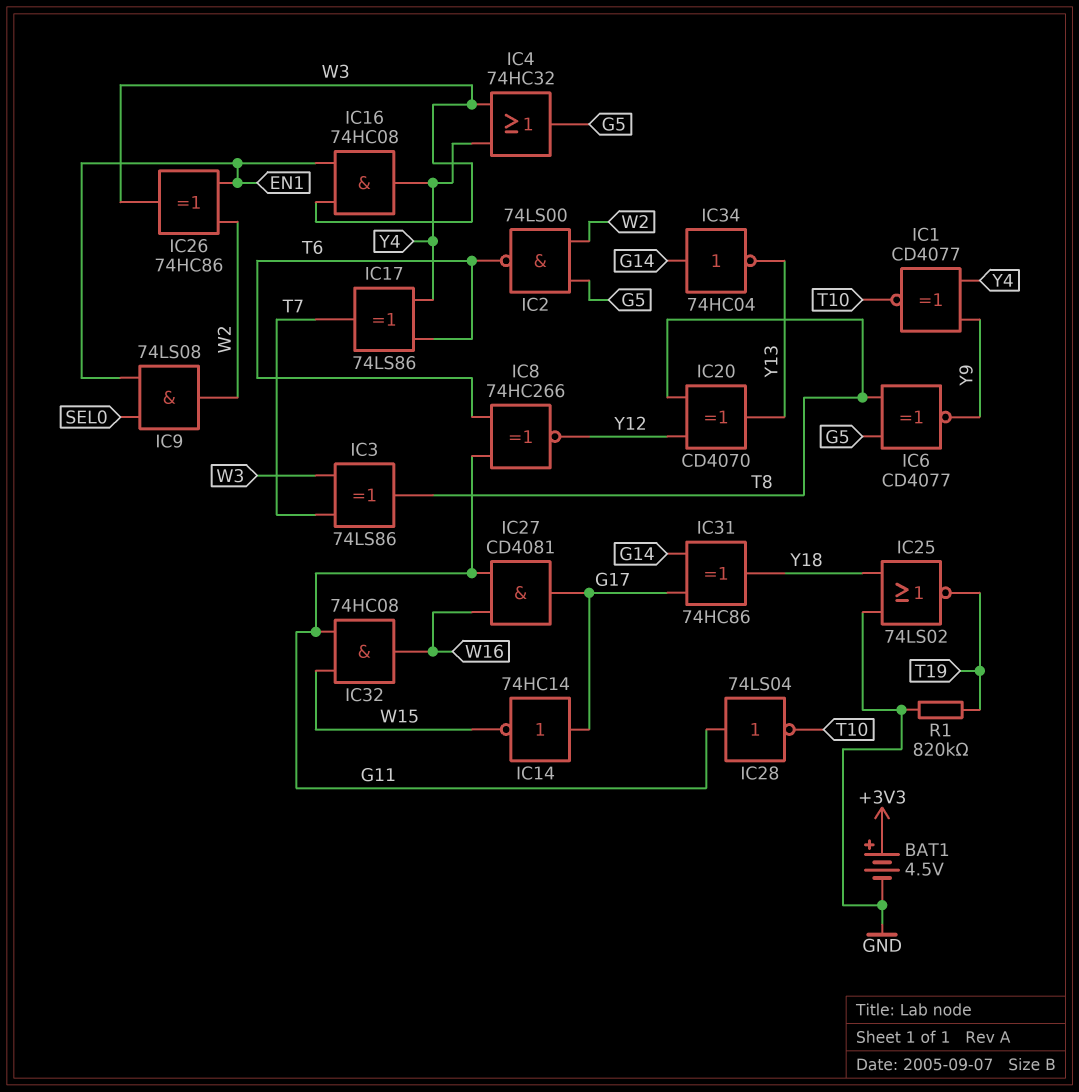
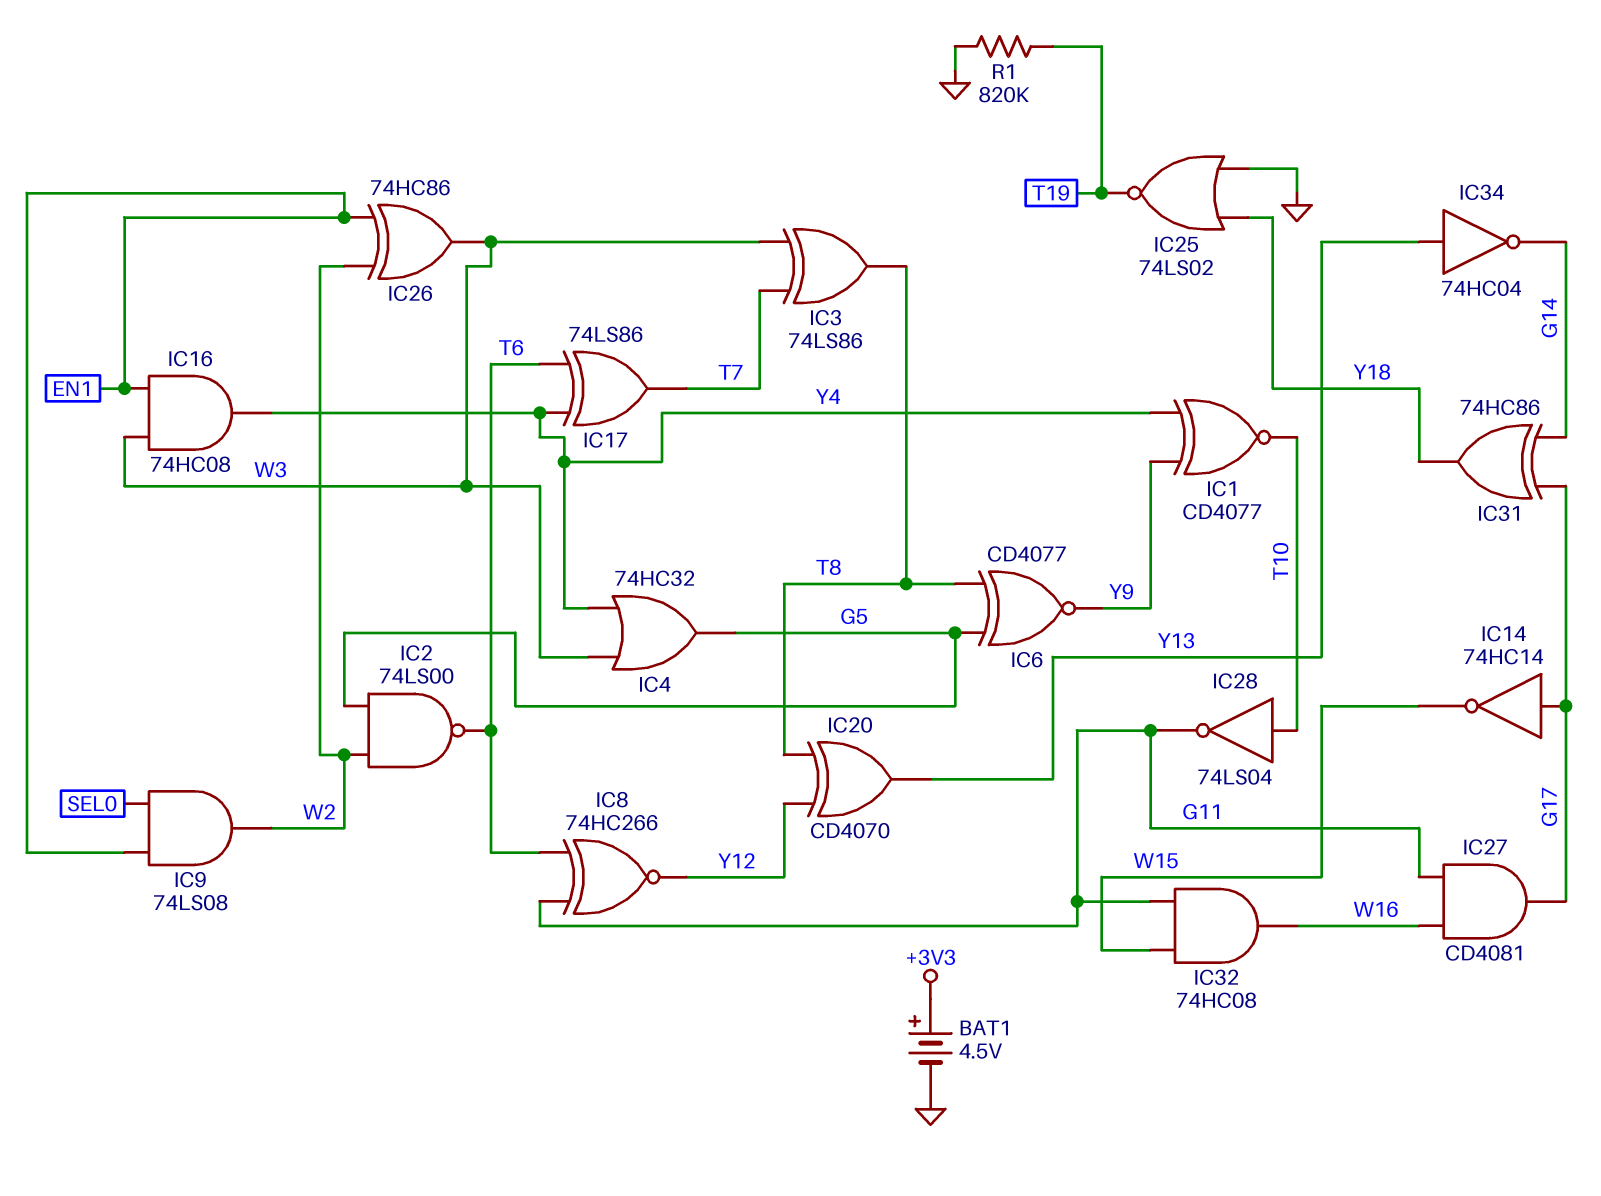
IC28: NOT 74LS04 (in G11, out T10) -> NOT 74LS04 (in T10, out G11)
IC34: NOT 74HC04 (in G14, out Y13) -> NOT 74HC04 (in Y13, out G14)

